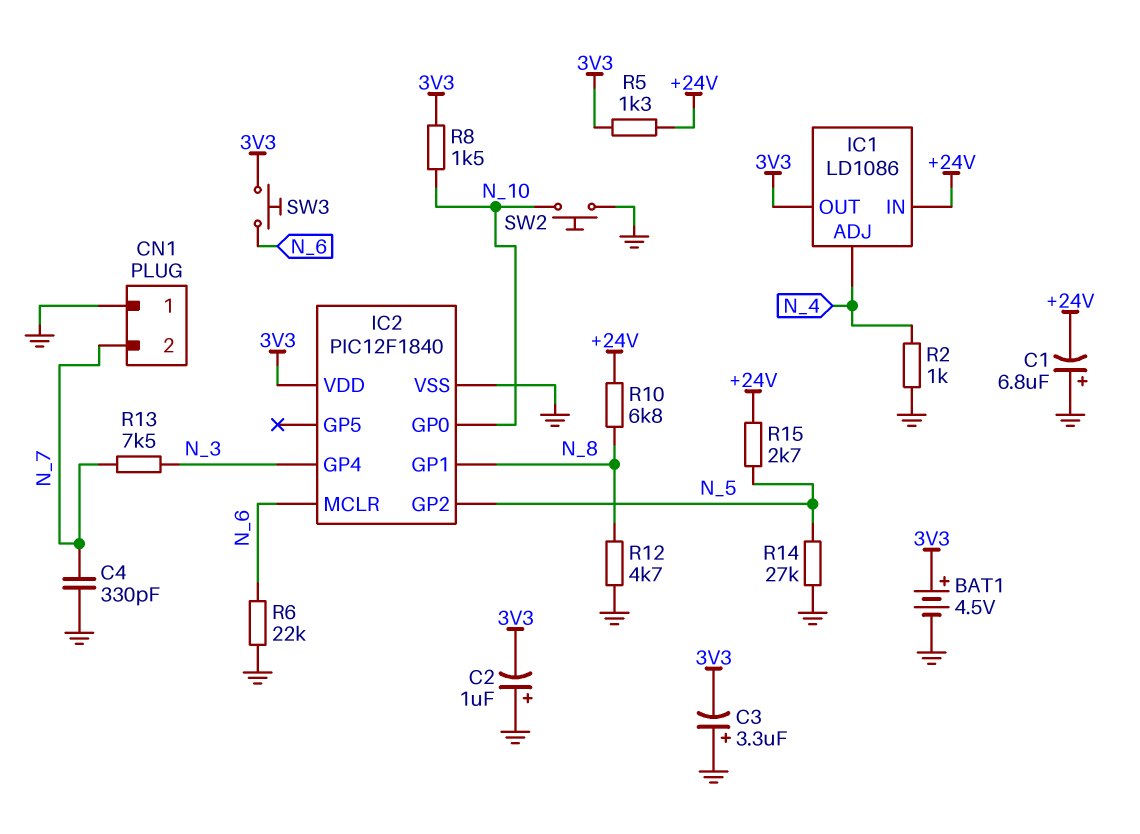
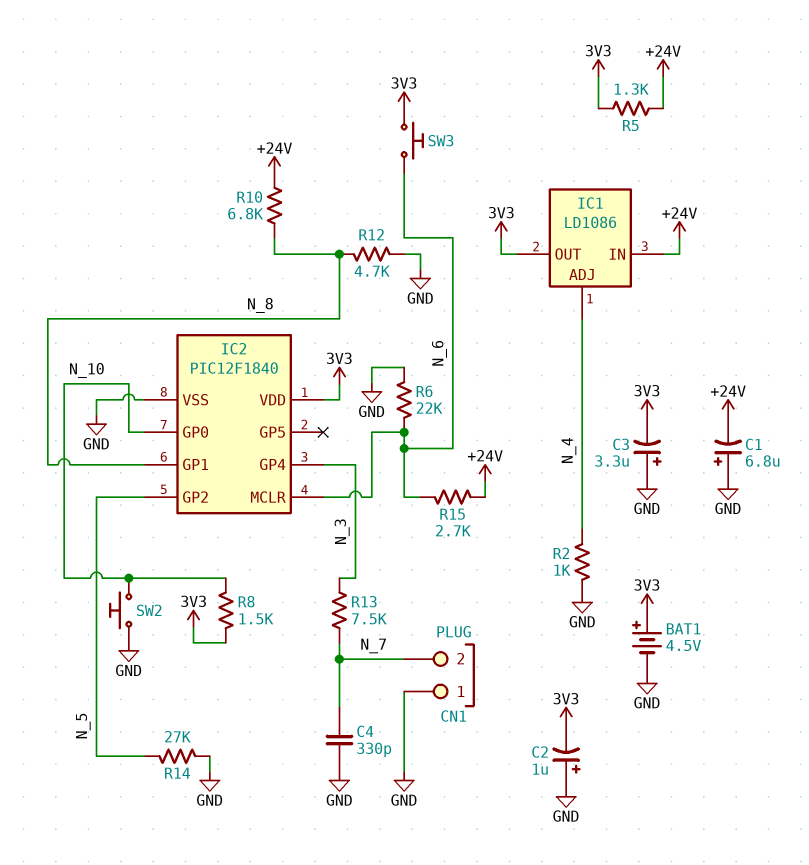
R15: 2.7k (+24V, N_5) -> 2.7k (+24V, N_6)

